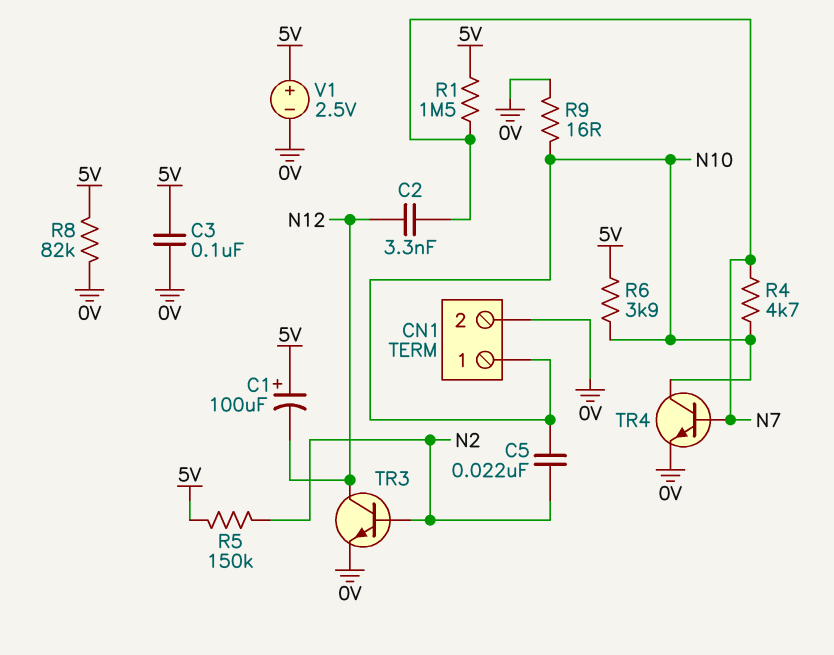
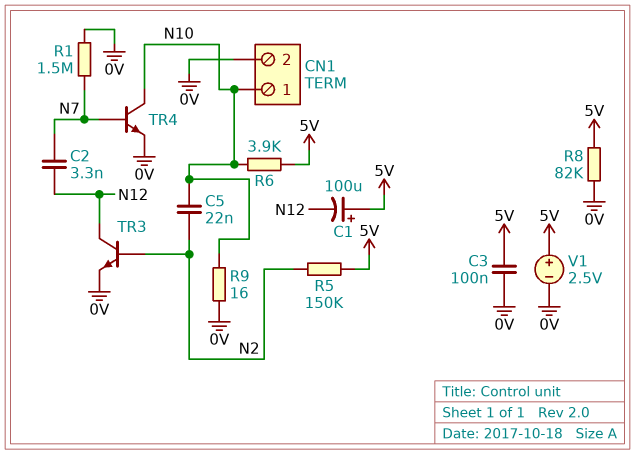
R1: 1.5M (5V, N7) -> 1.5M (0V, N7)
R4: 4.7k (N7, N10) -> none

